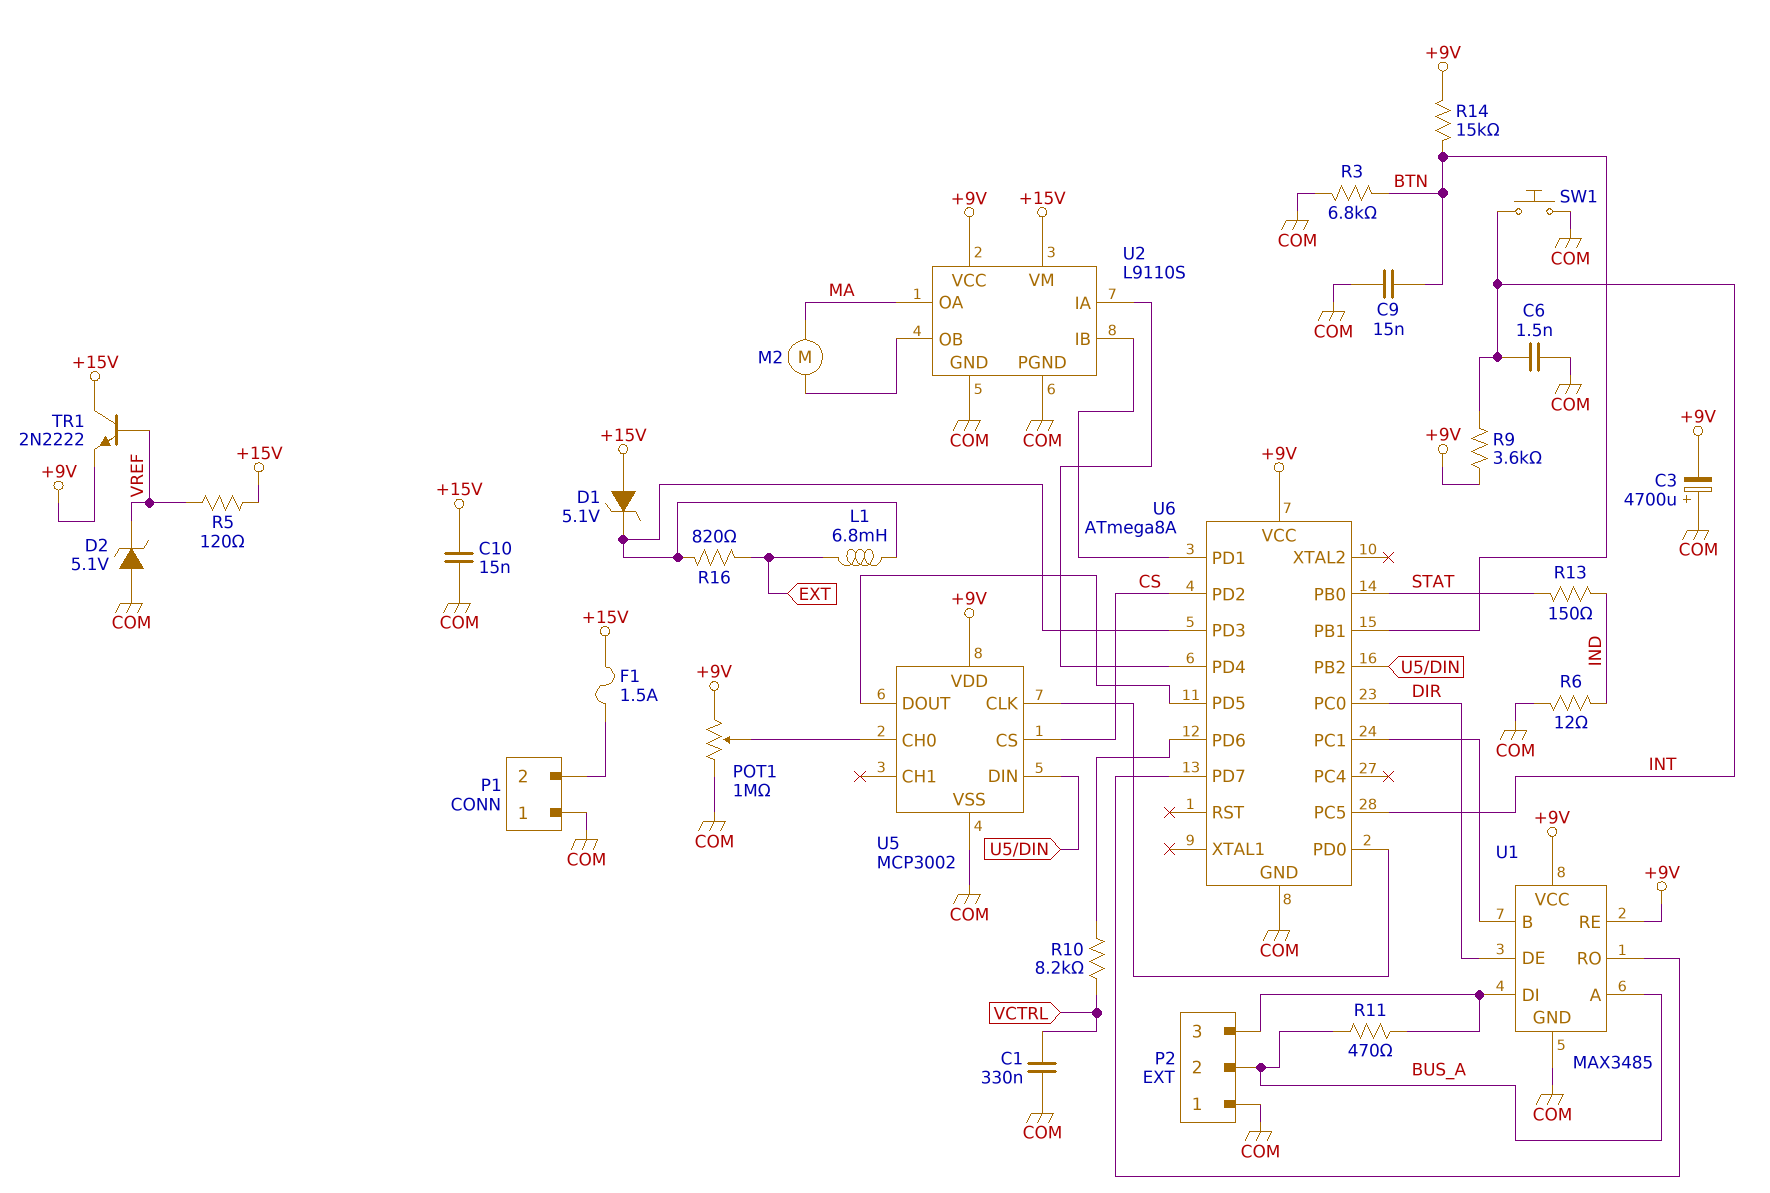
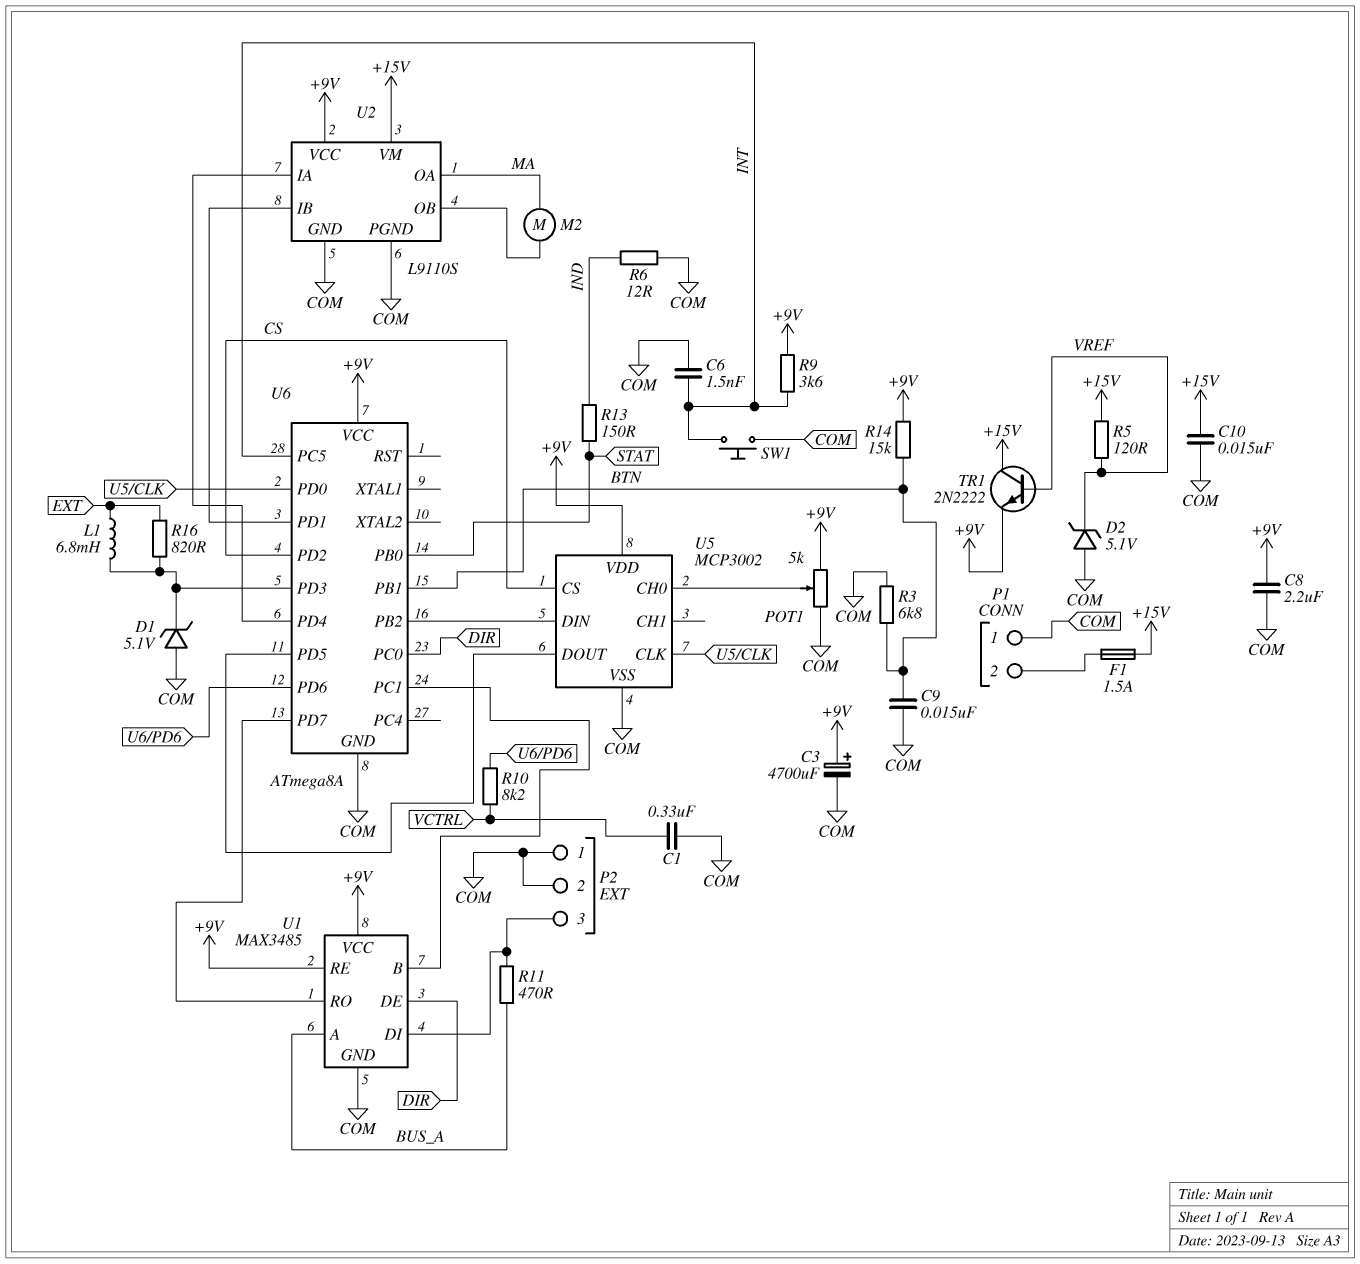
C3: 4700uF (plus COM, minus +9V) -> 4700uF (plus +9V, minus COM)
C8: none -> 2.2uF (+9V, COM)
D1: zener 5.1V (A +15V, K U6/PD3) -> zener 5.1V (A COM, K U6/PD3)
P2 pin 2: BUS_A -> COM
POT1: 1M (+9V, COM, wiper U5/CH0) -> 5k (+9V, COM, wiper U5/CH0)

